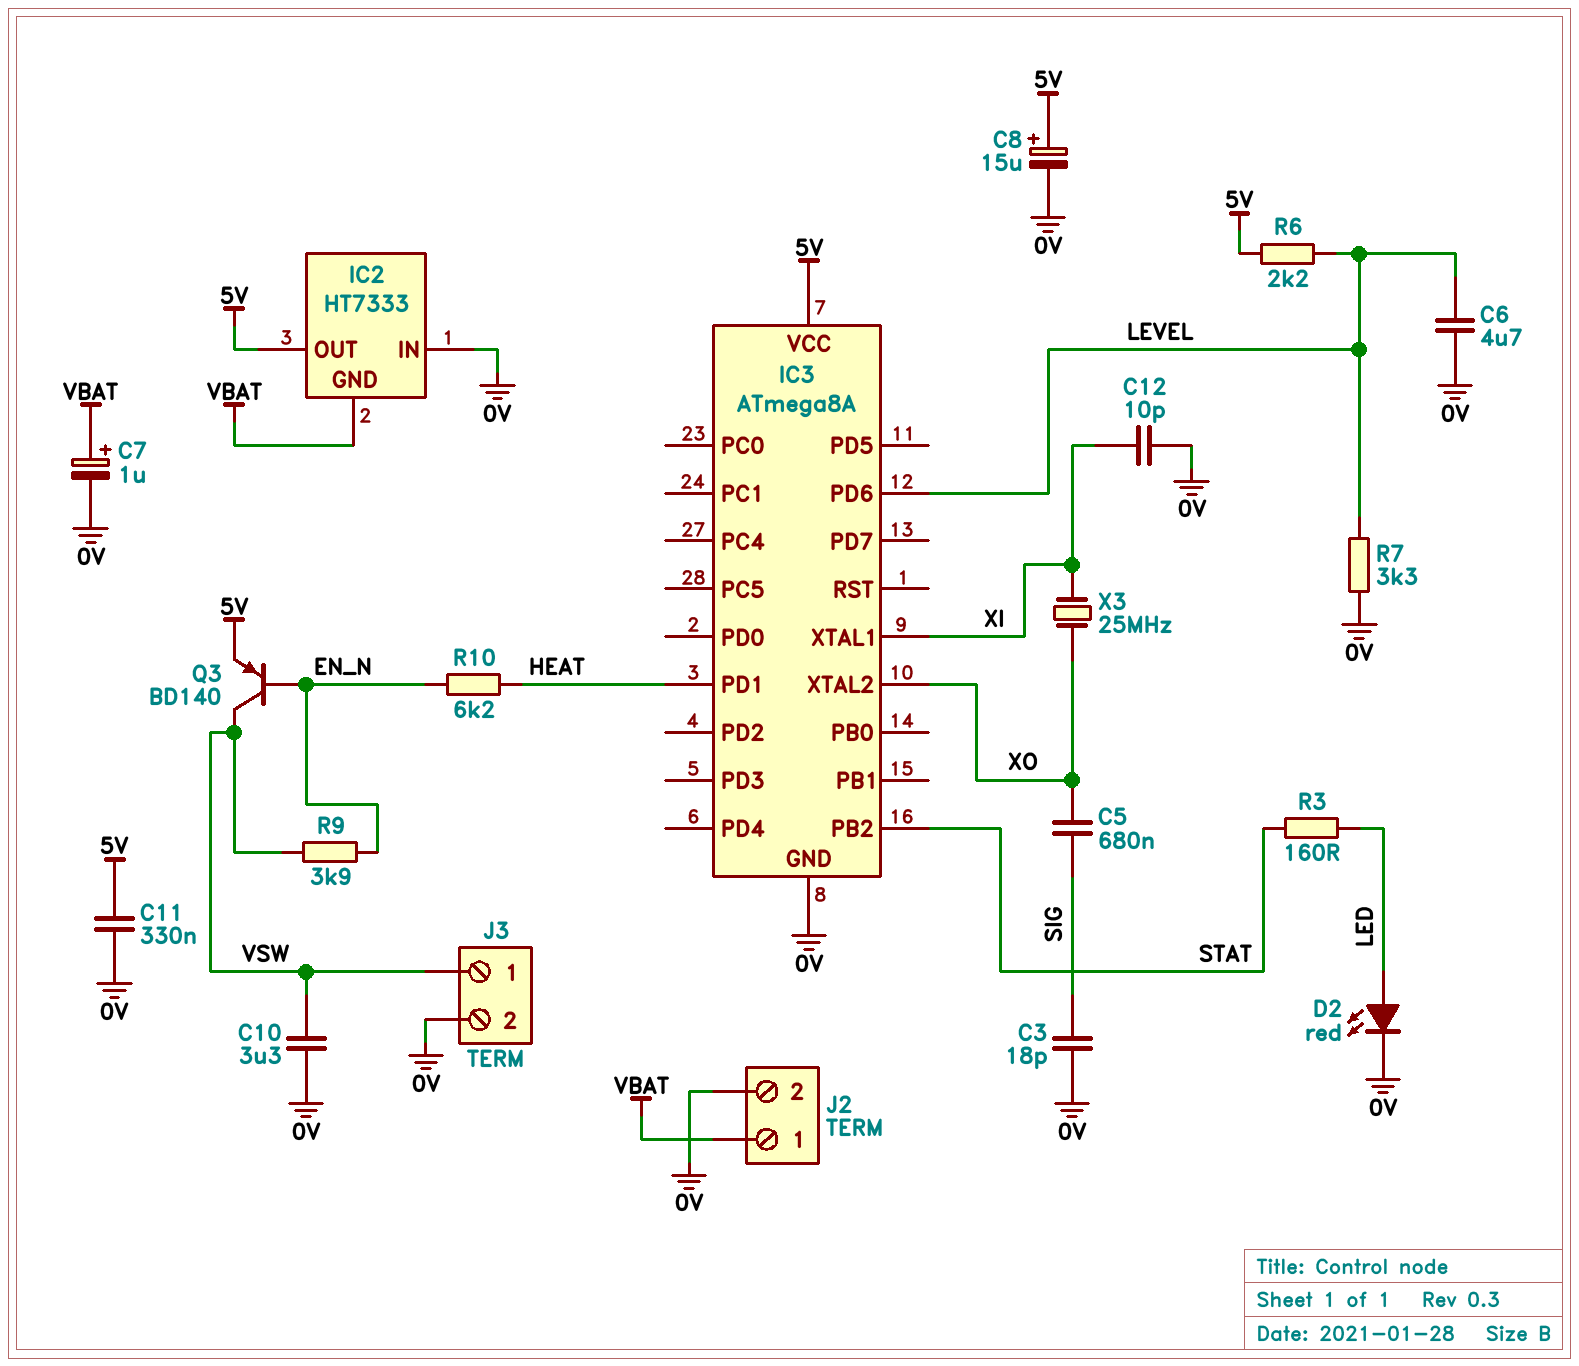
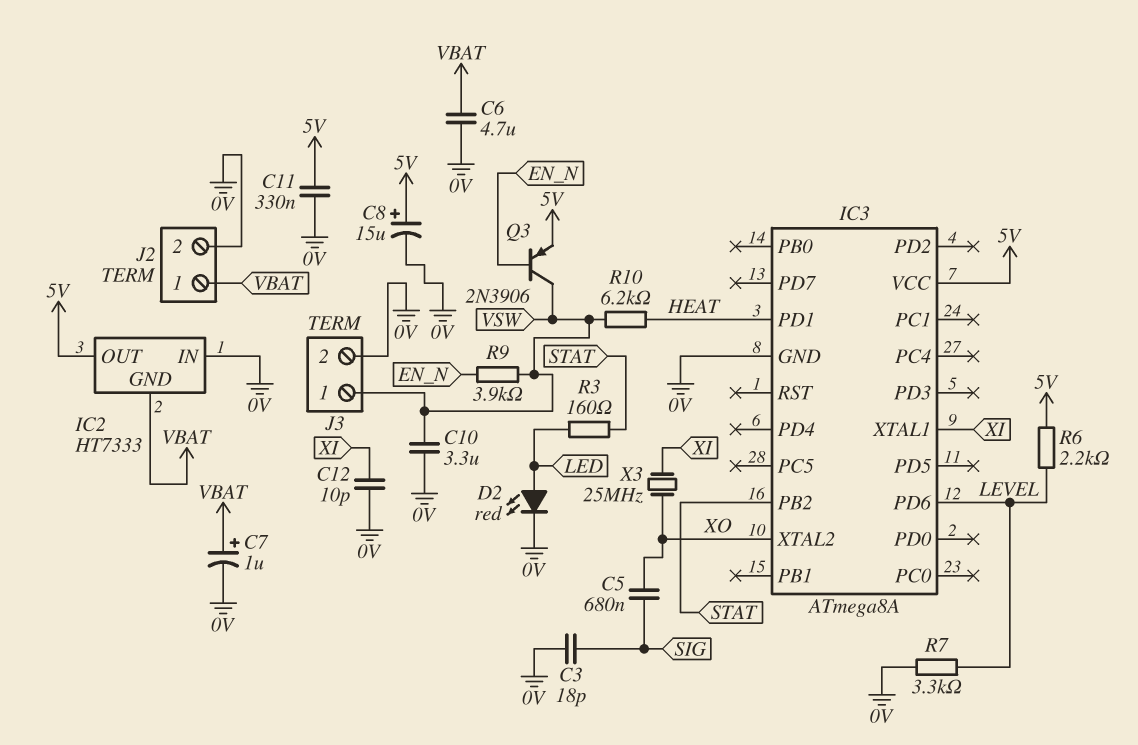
C6: 4.7uF (0V, LEVEL) -> 4.7uF (0V, VBAT)
Q3: PNP BD140 (B EN_N, C VSW, E 5V) -> PNP 2N3906 (B EN_N, C VSW, E 5V)
R10: 6.2k (EN_N, HEAT) -> 6.2k (HEAT, VSW)

